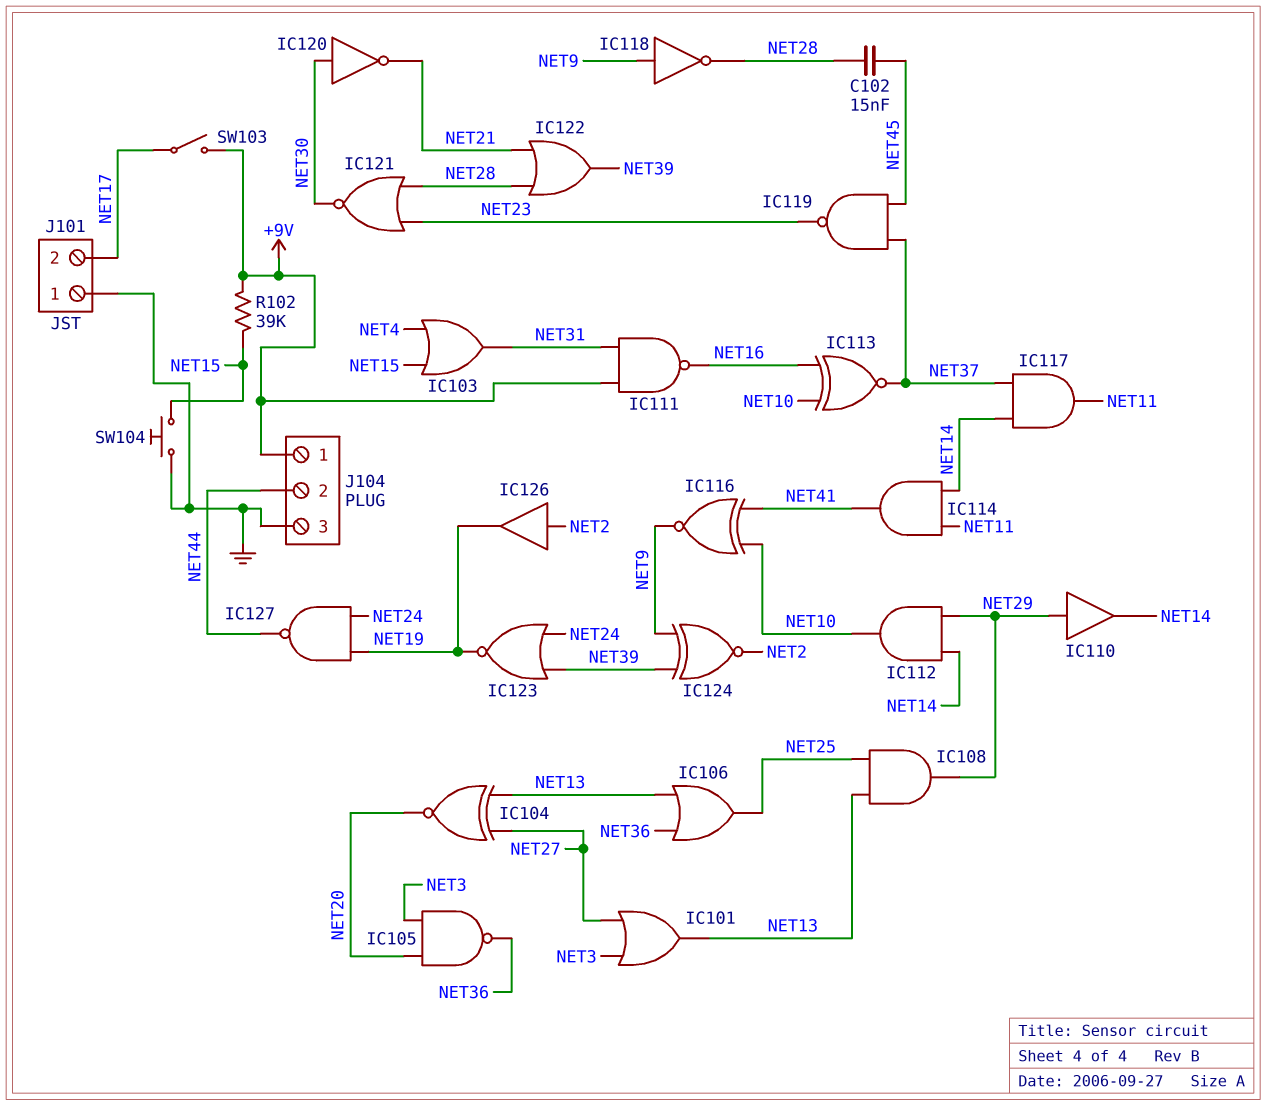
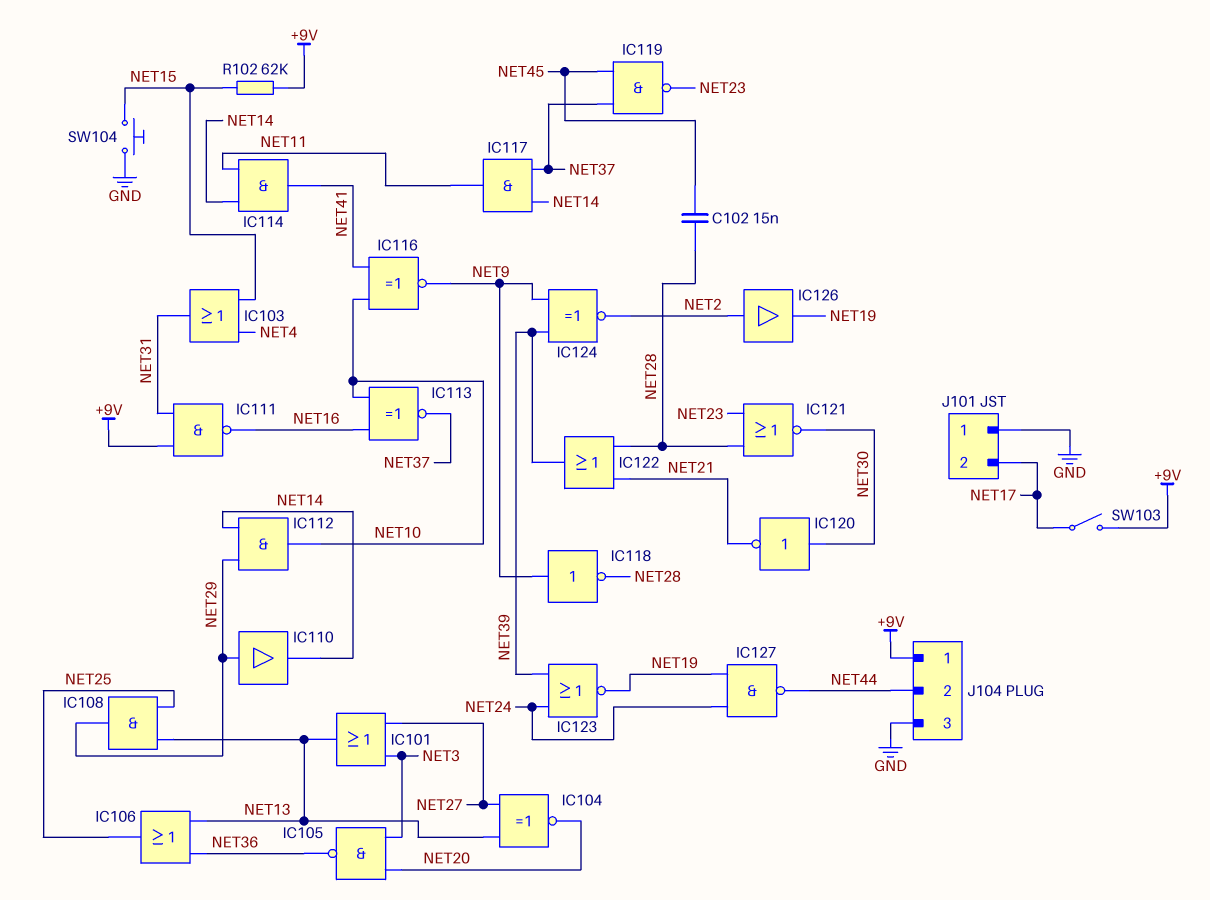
R102: 39k (+9V, NET15) -> 62k (+9V, NET15)

